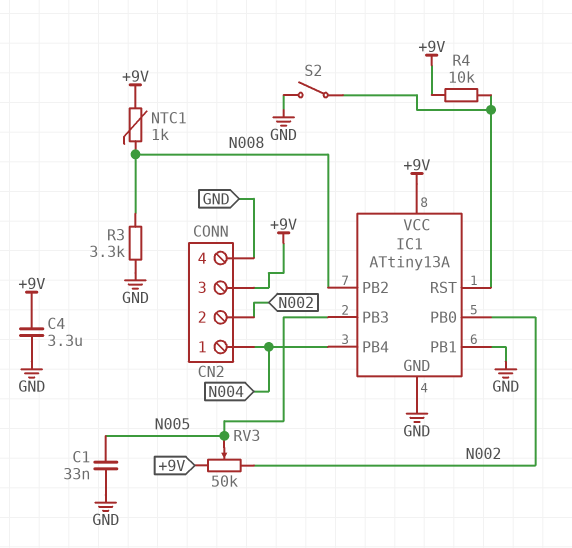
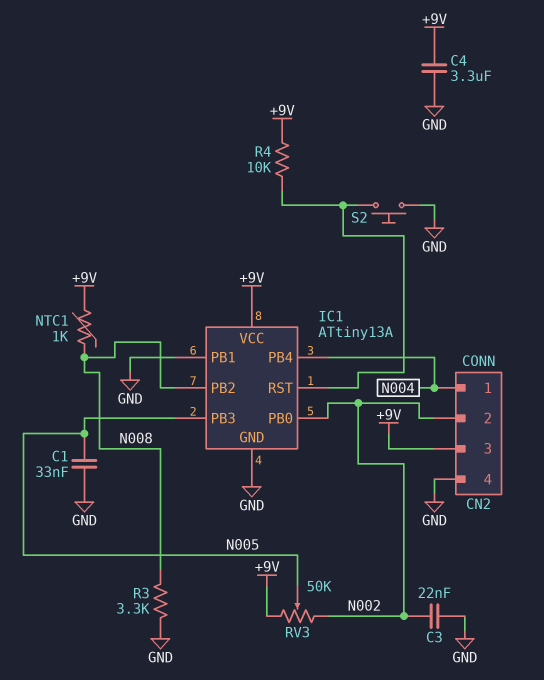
C3: none -> 22nF (GND, N002)
S2: switch (GND, IC1/RST) -> button (GND, IC1/RST)

